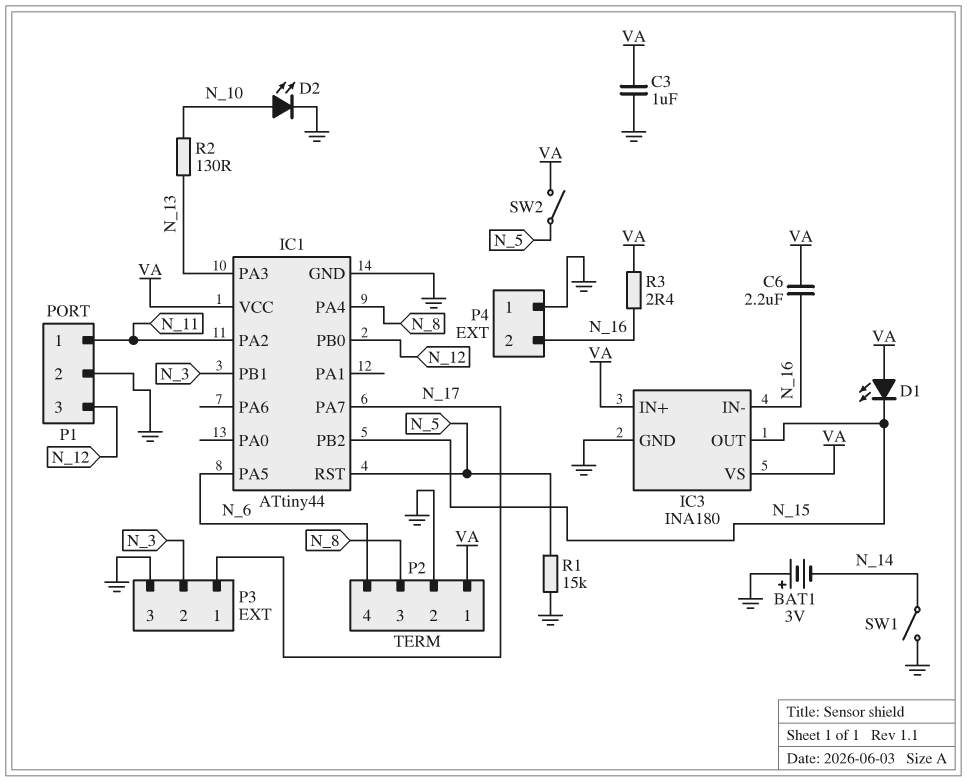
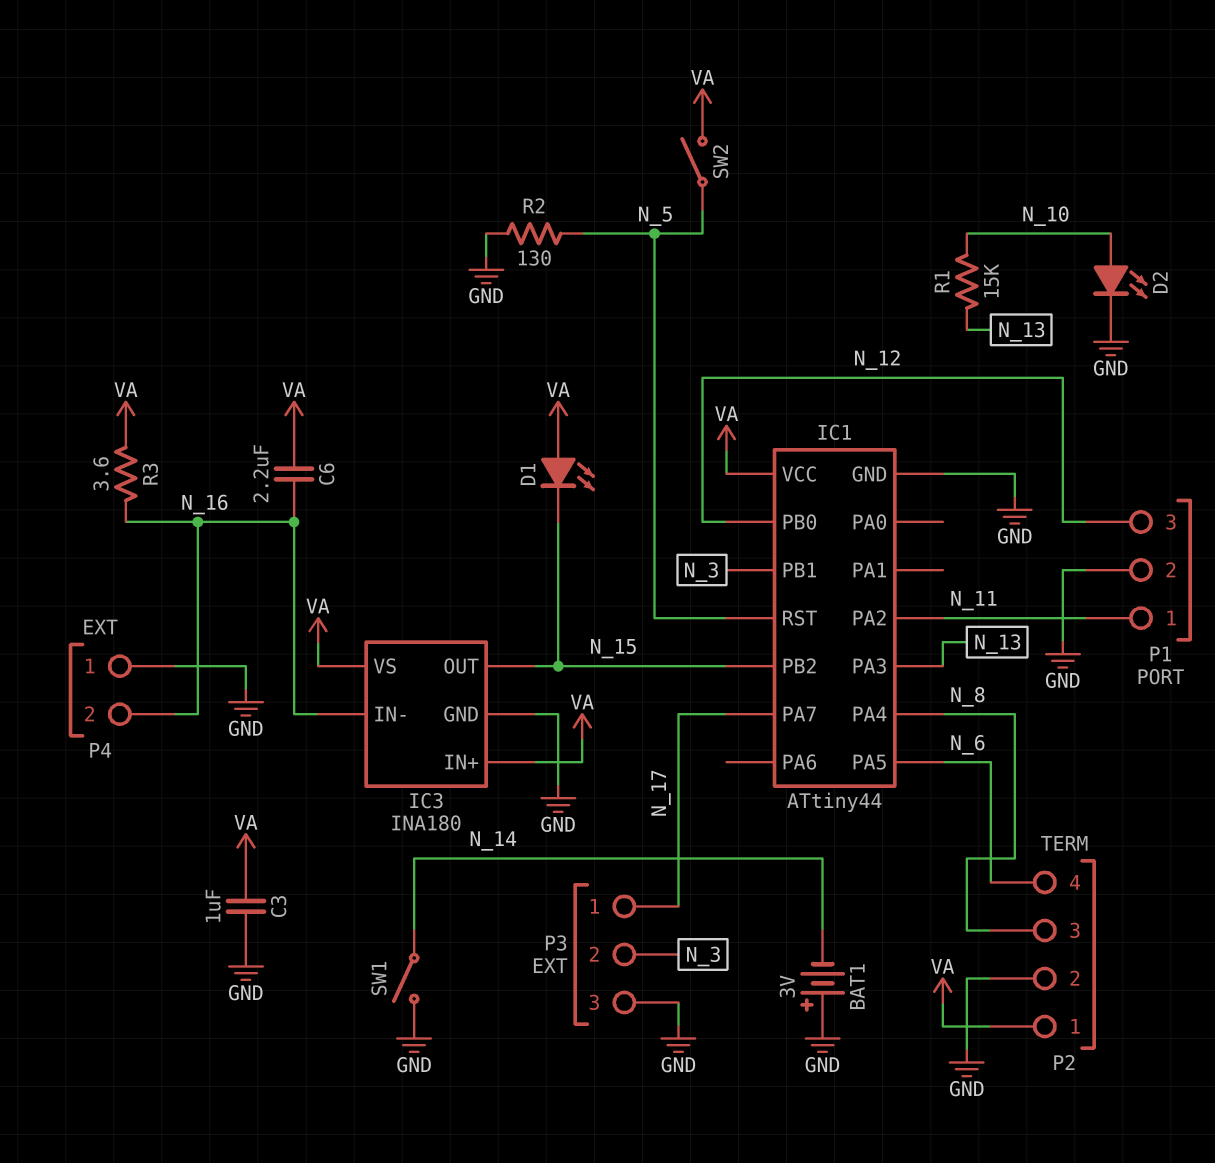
R1: 15k (GND, N_5) -> 15k (N_10, N_13)
R2: 130 (N_10, N_13) -> 130 (GND, N_5)
R3: 2.4 (N_16, VA) -> 3.6 (N_16, VA)

